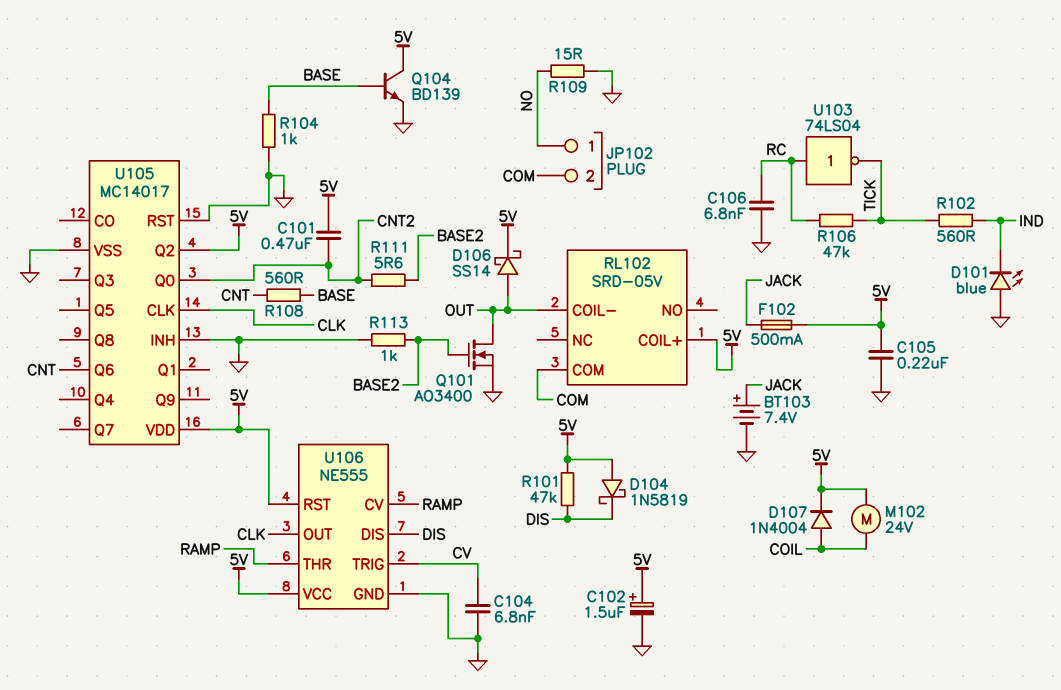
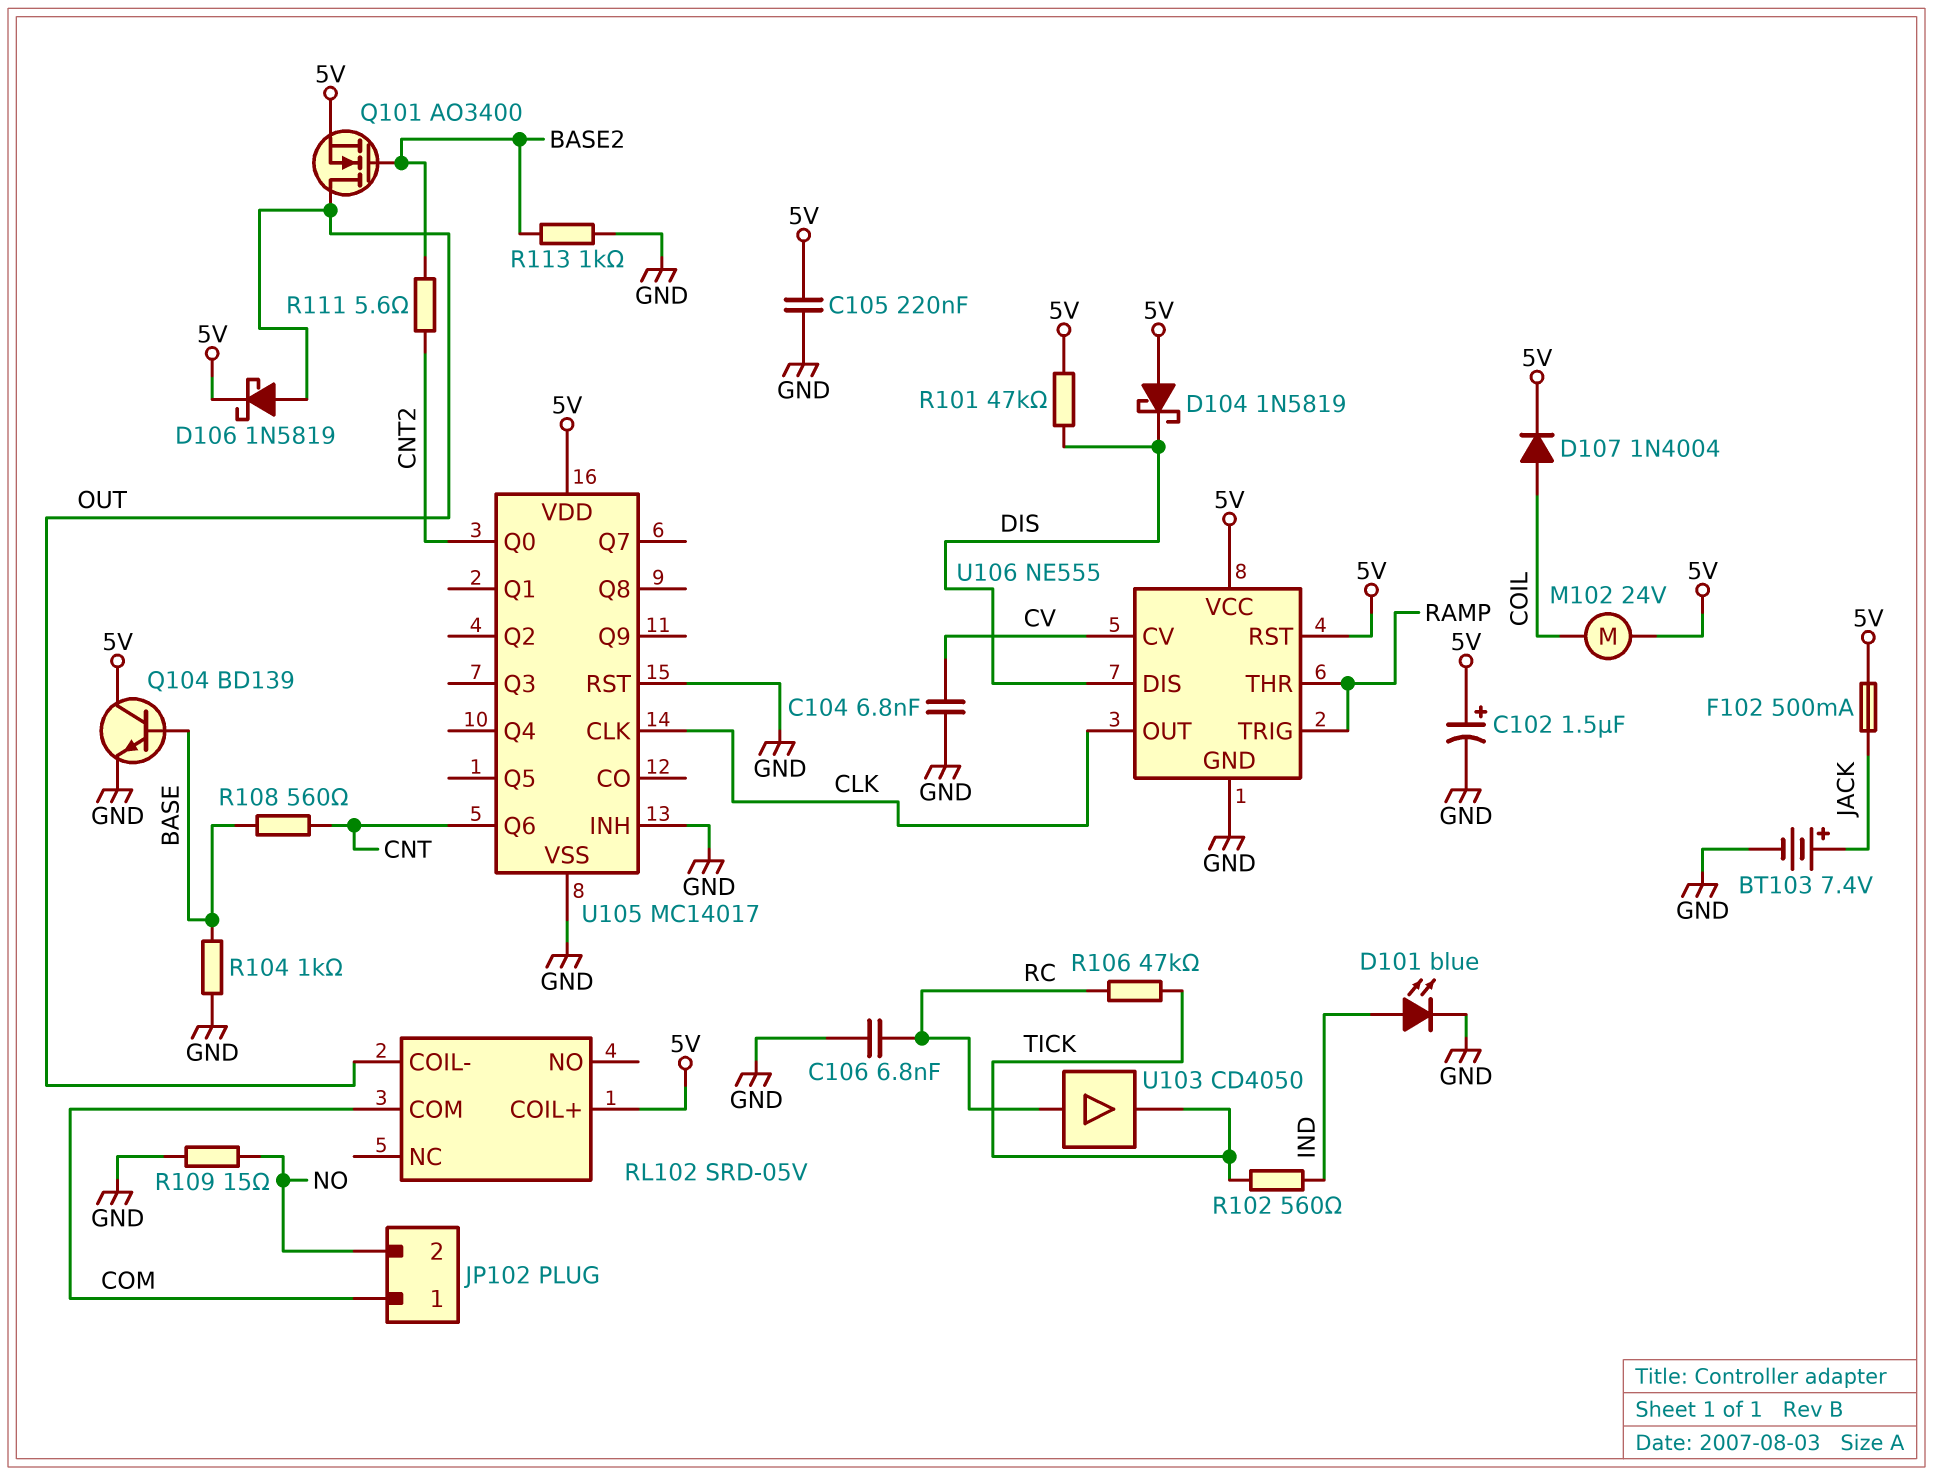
C101: 470nF (5V, CNT2) -> none
D101: LED blue (A GND, K IND) -> LED blue (A IND, K GND)
D106: schottky SS14 (A OUT, K 5V) -> schottky 1N5819 (A OUT, K 5V)
JP102 pin 1: NO -> COM
JP102 pin 2: COM -> NO
Q101: NMOS AO3400 (G BASE2, D OUT, S GND) -> NMOS AO3400 (G BASE2, D OUT, S 5V)
U103: NOT 74LS04 (in RC, out TICK) -> buffer CD4050 (in RC, out TICK)
U105 pin Q2: 5V -> none
U106 pin CV: RAMP -> CV
U106 pin TRIG: CV -> RAMP

